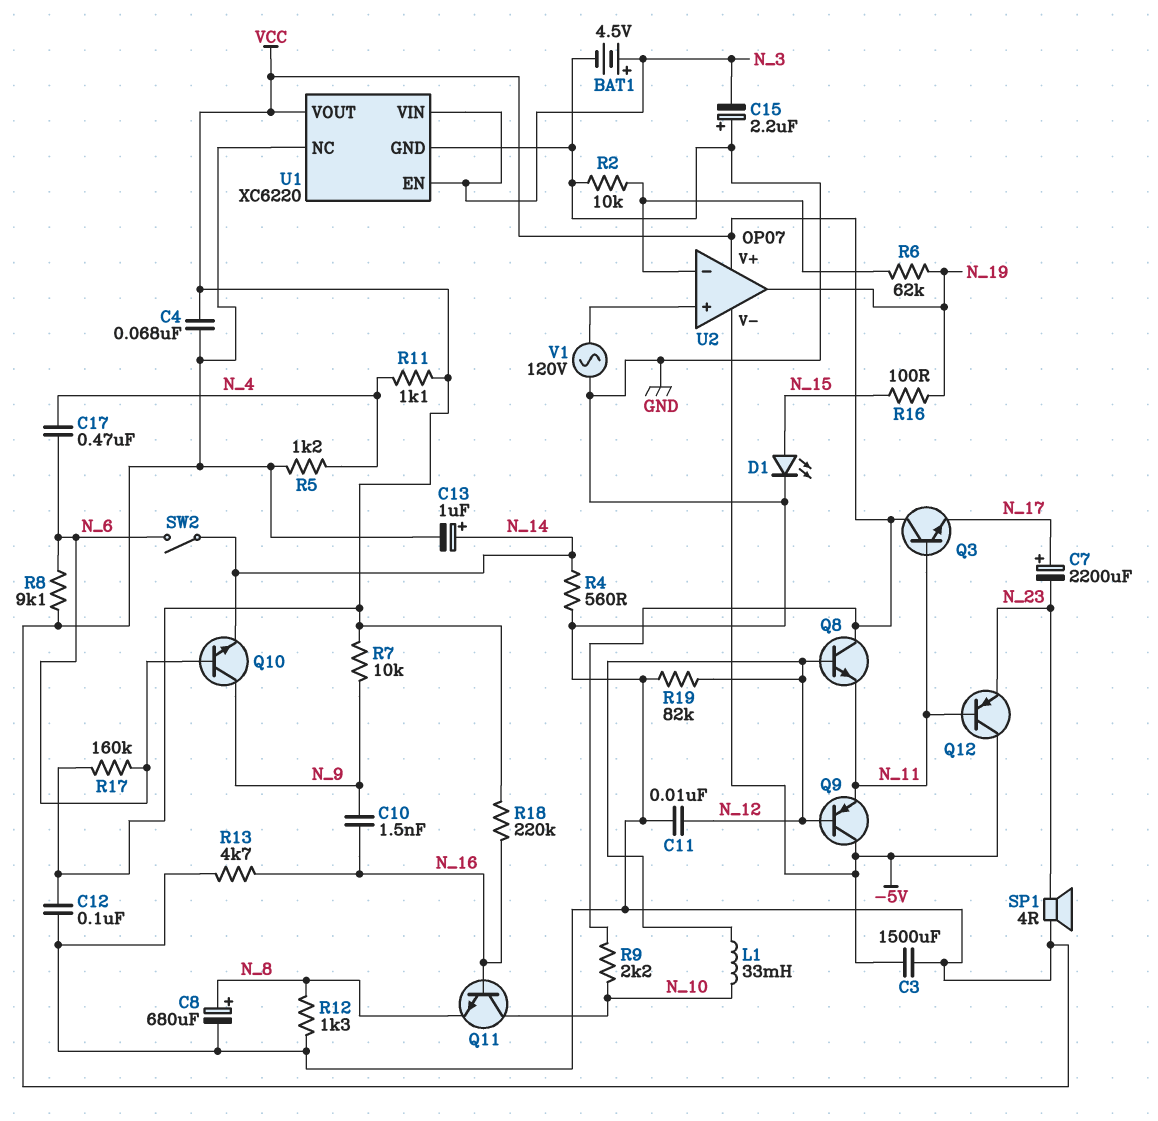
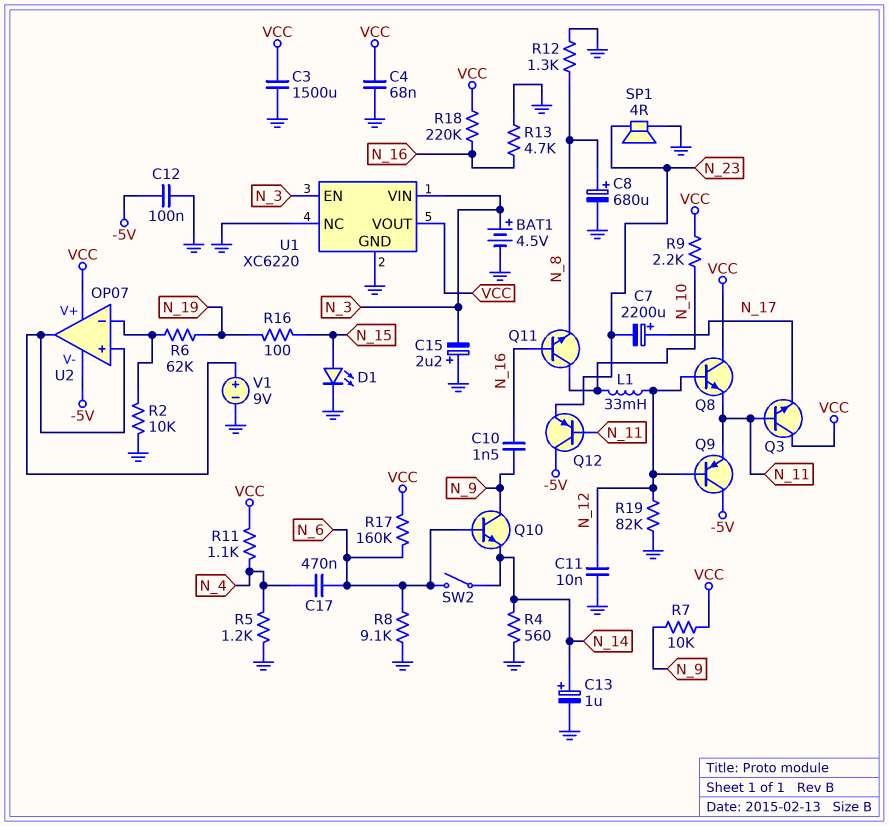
C3: 1500uF (-5V, GND) -> 1500uF (GND, VCC)
C12: 100nF (GND, VCC) -> 100nF (-5V, GND)
U2 pin out: N_19 -> U2/in+
V1: AC 120V (GND, U2/in+) -> 9V (plus U2/in+, minus GND)

